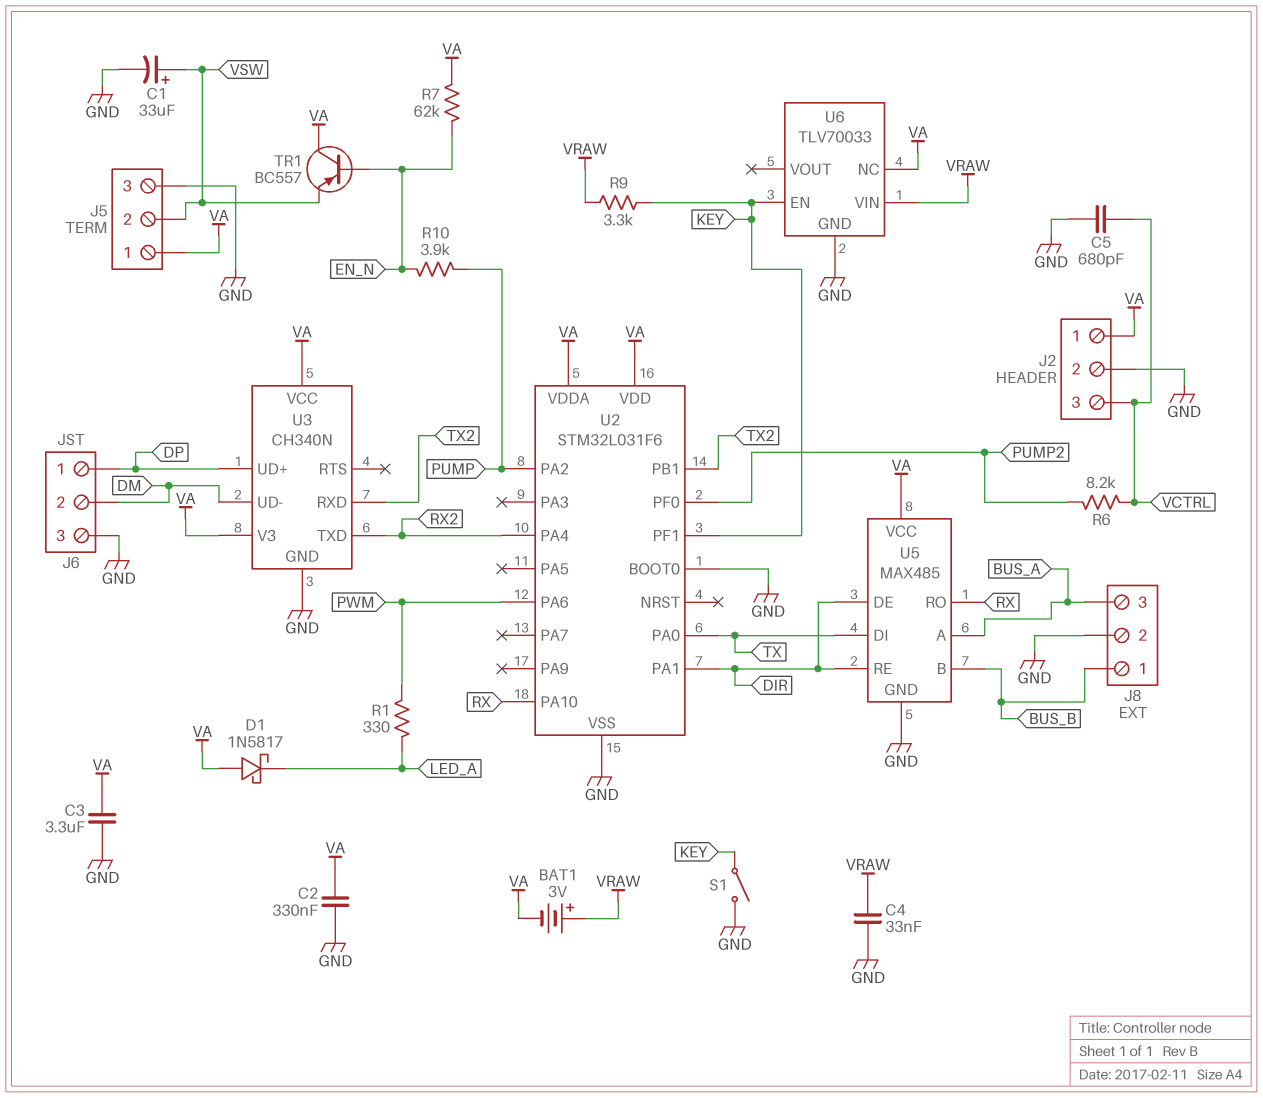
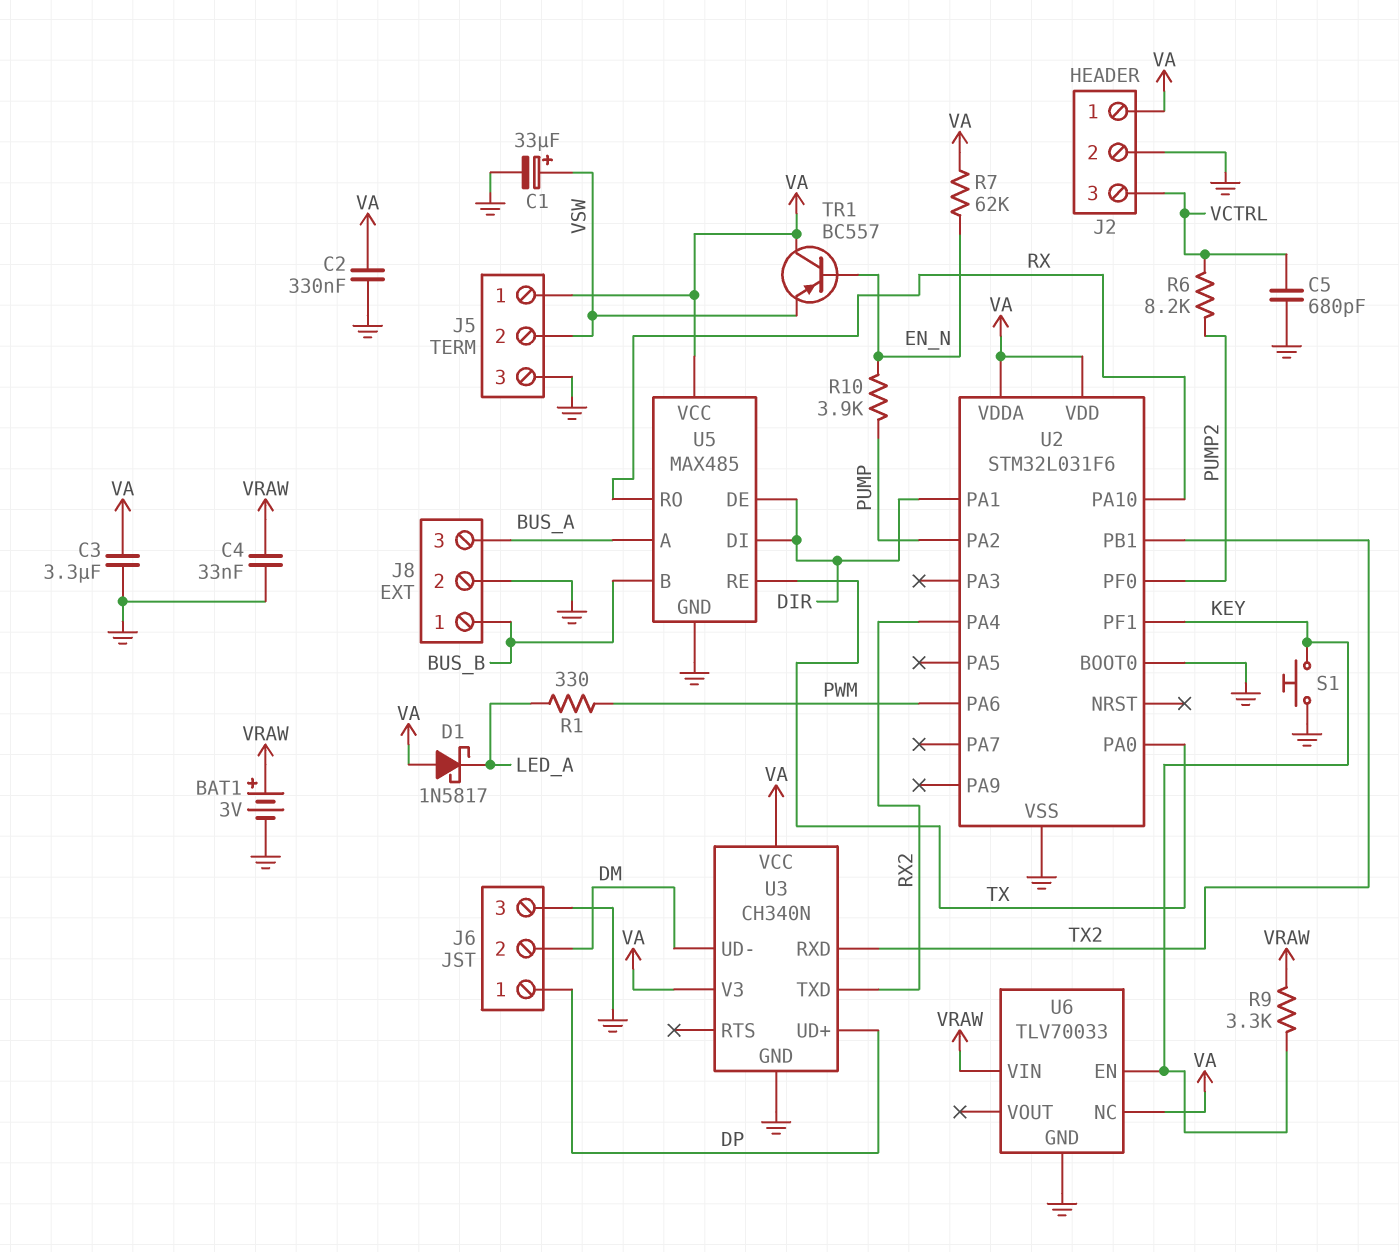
BAT1: 3V (plus VRAW, minus VA) -> 3V (plus VRAW, minus GND)
S1: switch (GND, KEY) -> button (GND, KEY)
U5 pin DI: TX -> DIR
U5 pin RE: DIR -> TX

